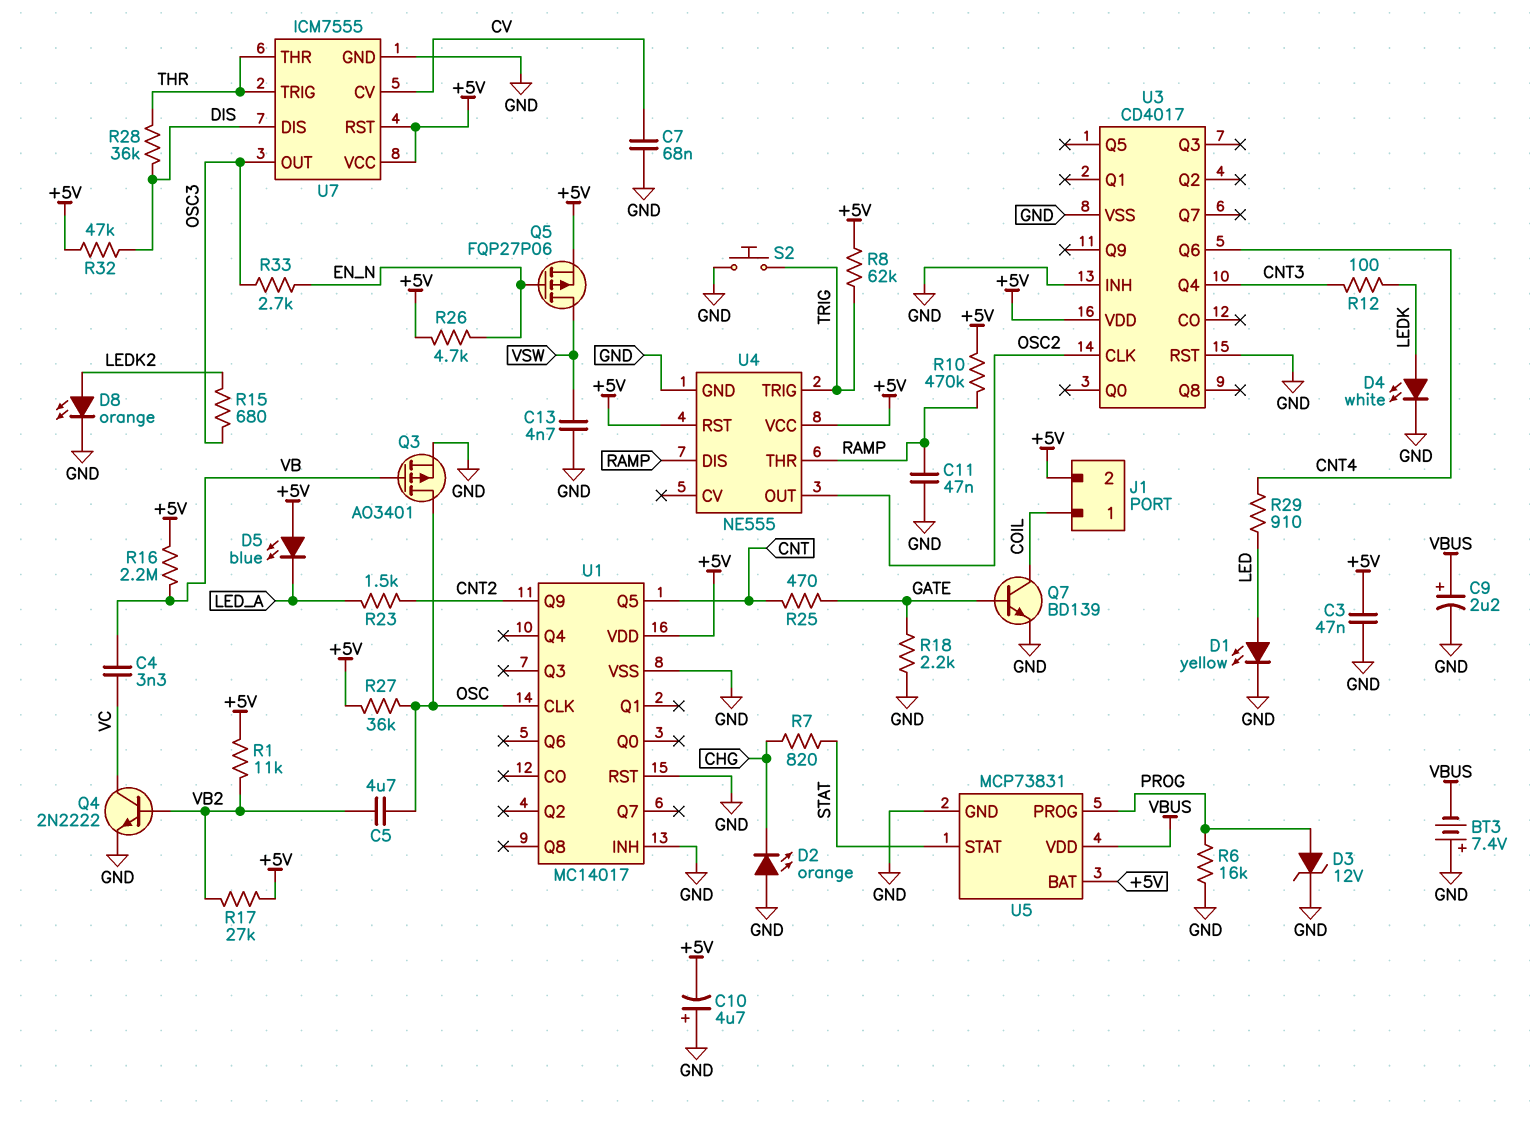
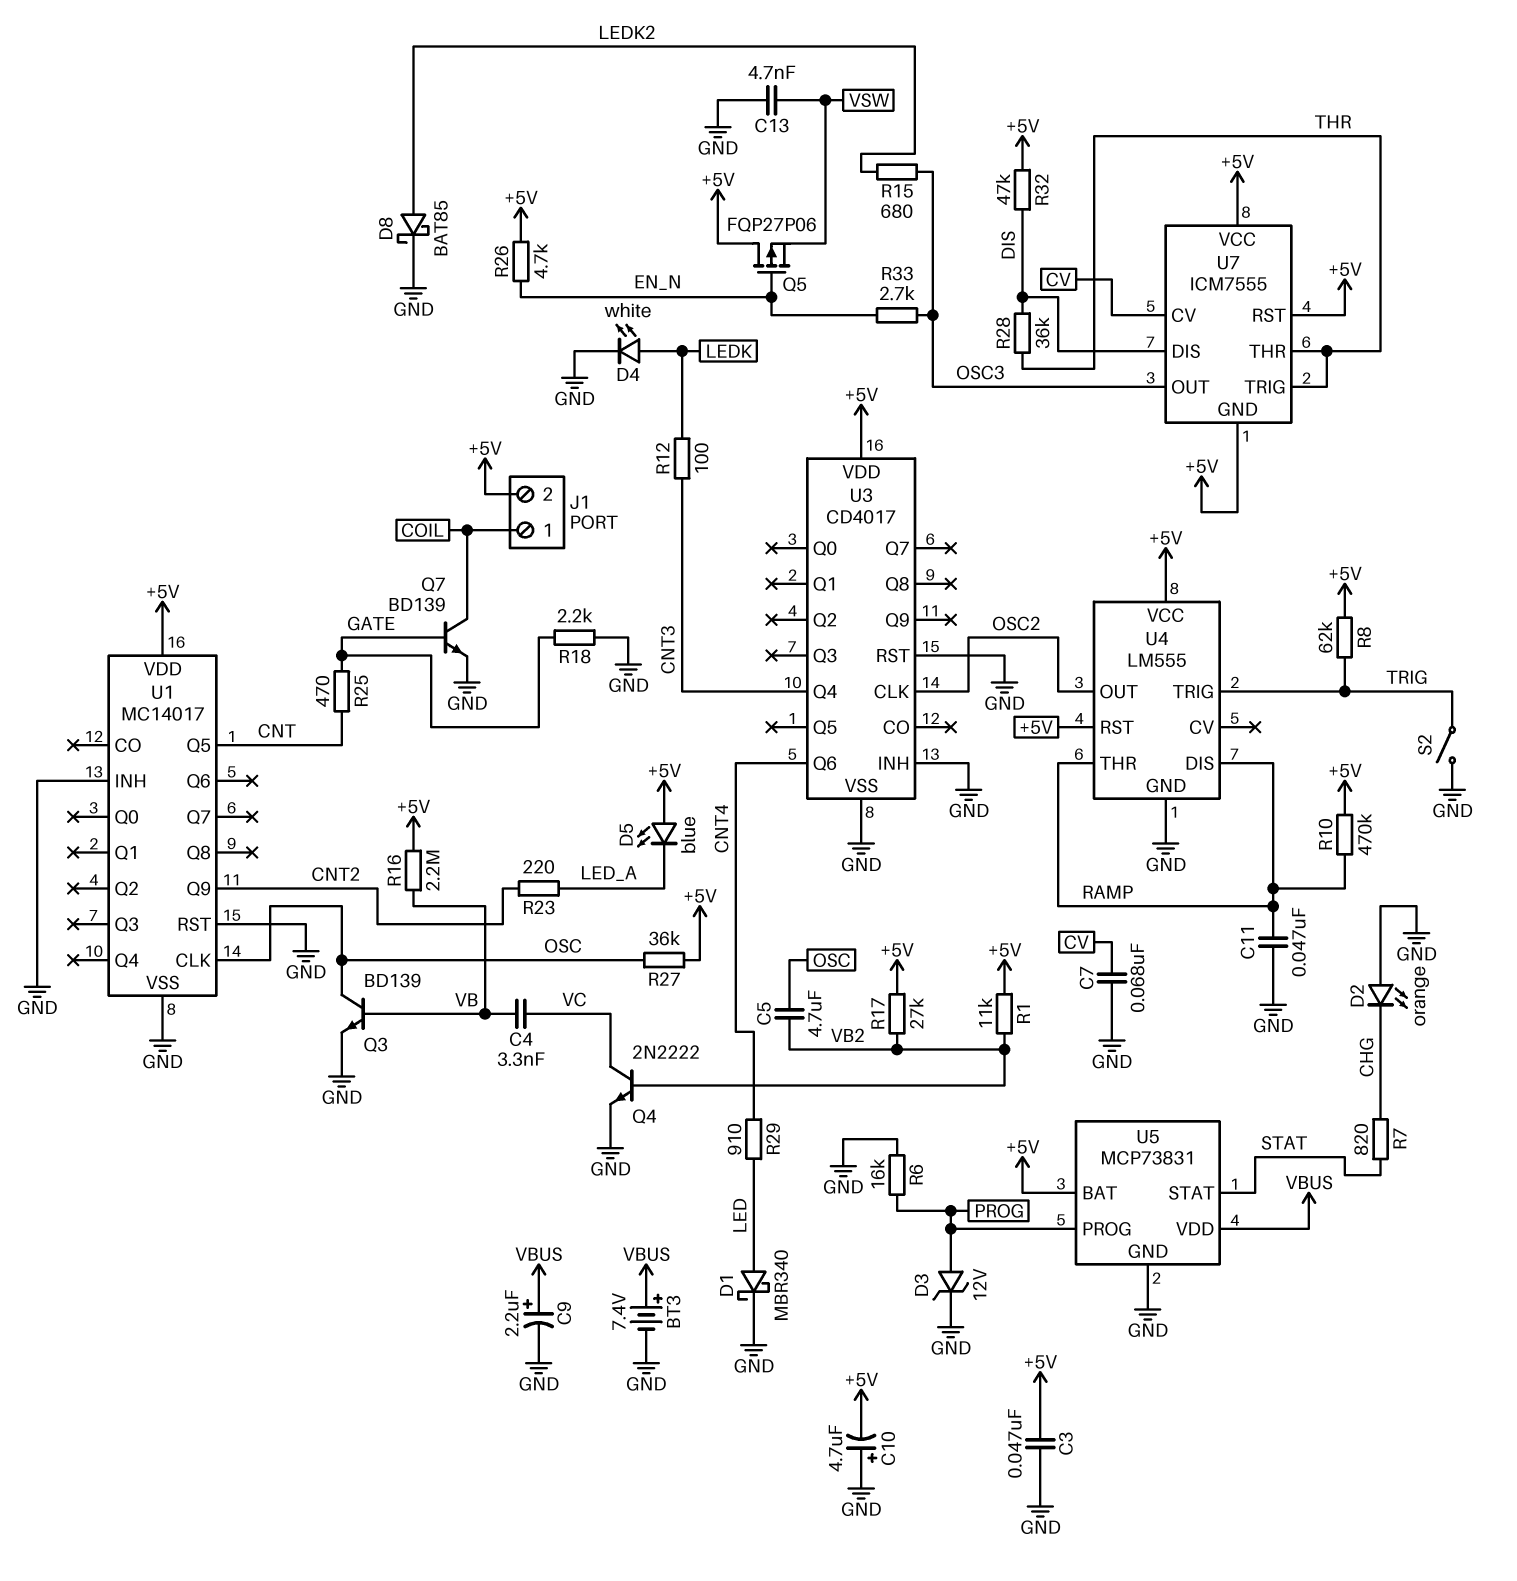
BT3: 7.4V (plus GND, minus VBUS) -> 7.4V (plus VBUS, minus GND)
D1: LED yellow (A LED, K GND) -> schottky MBR340 (A LED, K GND)
D8: LED orange (A LEDK2, K GND) -> schottky BAT85 (A LEDK2, K GND)
Q3: PMOS AO3401 (G VB, D OSC, S GND) -> NPN BD139 (B VB, C OSC, E GND)
Q5: PMOS FQP27P06 (G EN_N, D VSW, S +5V) -> PMOS FQP27P06 (G EN_N, D +5V, S VSW)
R23: 1.5k (CNT2, LED_A) -> 220 (CNT2, LED_A)
S2: button (GND, TRIG) -> switch (GND, TRIG)
U4: NE555 -> LM555
U7 pin GND: GND -> +5V

